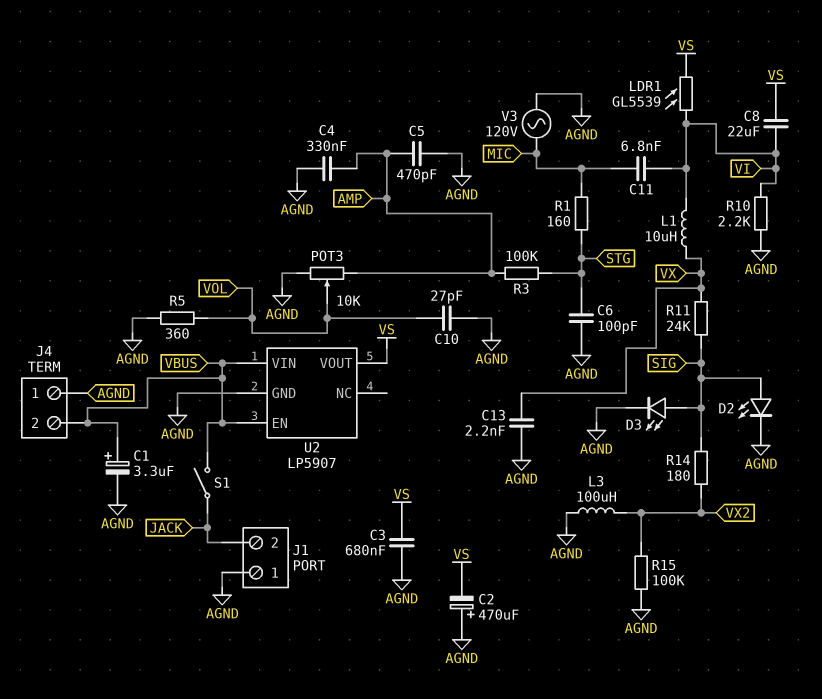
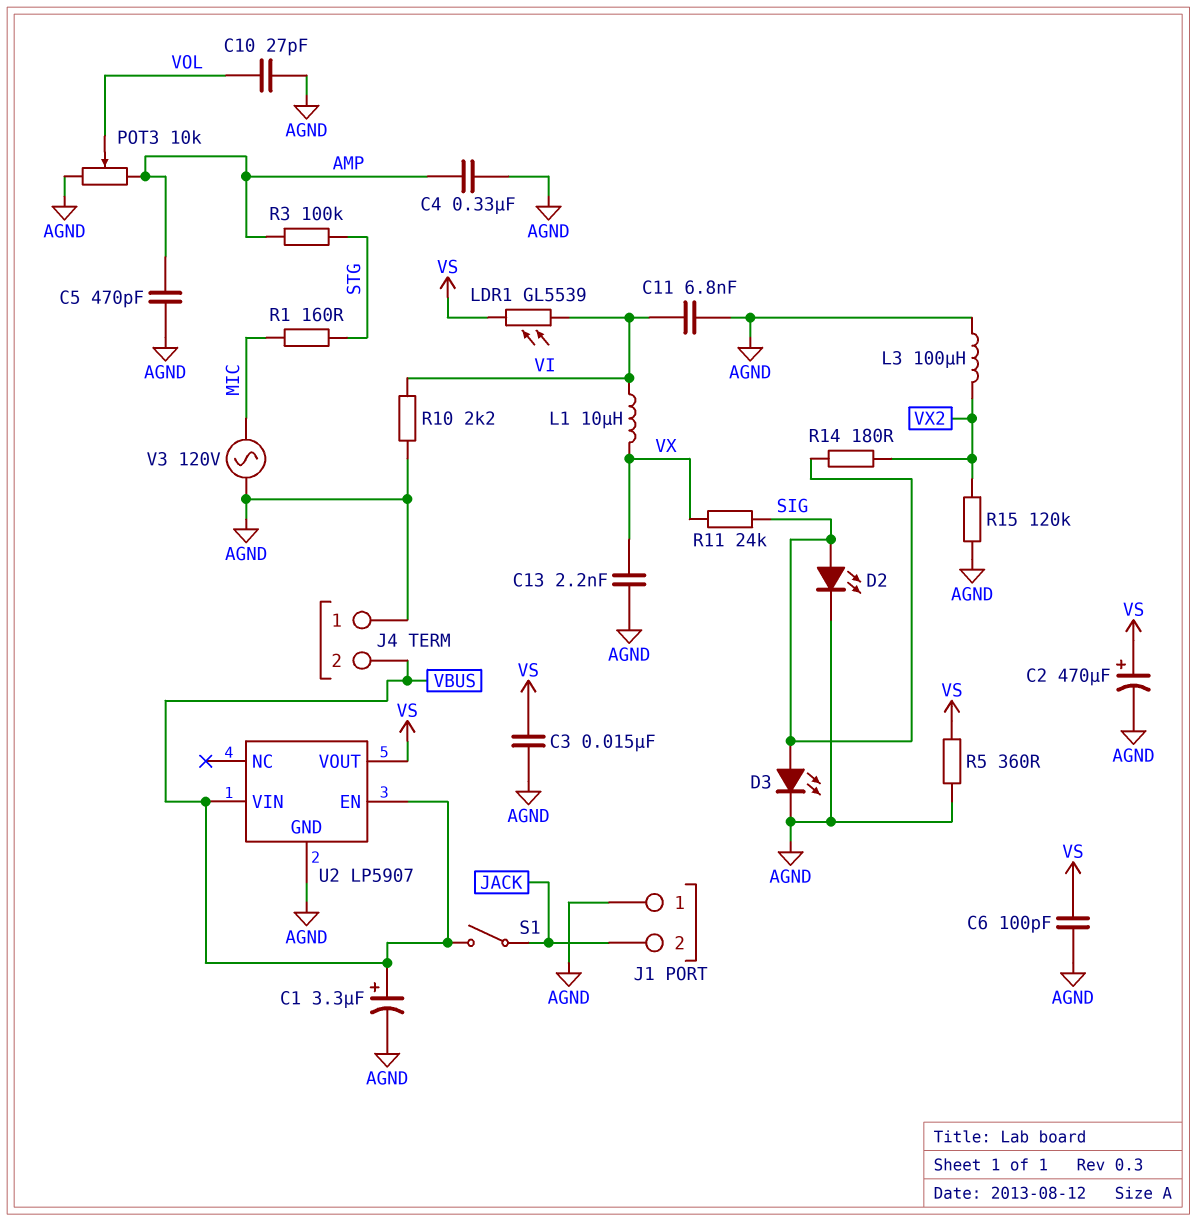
C2: 470uF (plus AGND, minus VS) -> 470uF (plus VS, minus AGND)
C3: 680nF (AGND, VS) -> 15nF (AGND, VS)
C6: 100pF (AGND, STG) -> 100pF (AGND, VS)
C8: 22uF (VI, VS) -> none
C11: 6.8nF (MIC, VI) -> 6.8nF (AGND, VI)
R5: 360 (AGND, VOL) -> 360 (AGND, VS)
R15: 100k (AGND, VX2) -> 120k (AGND, VX2)

